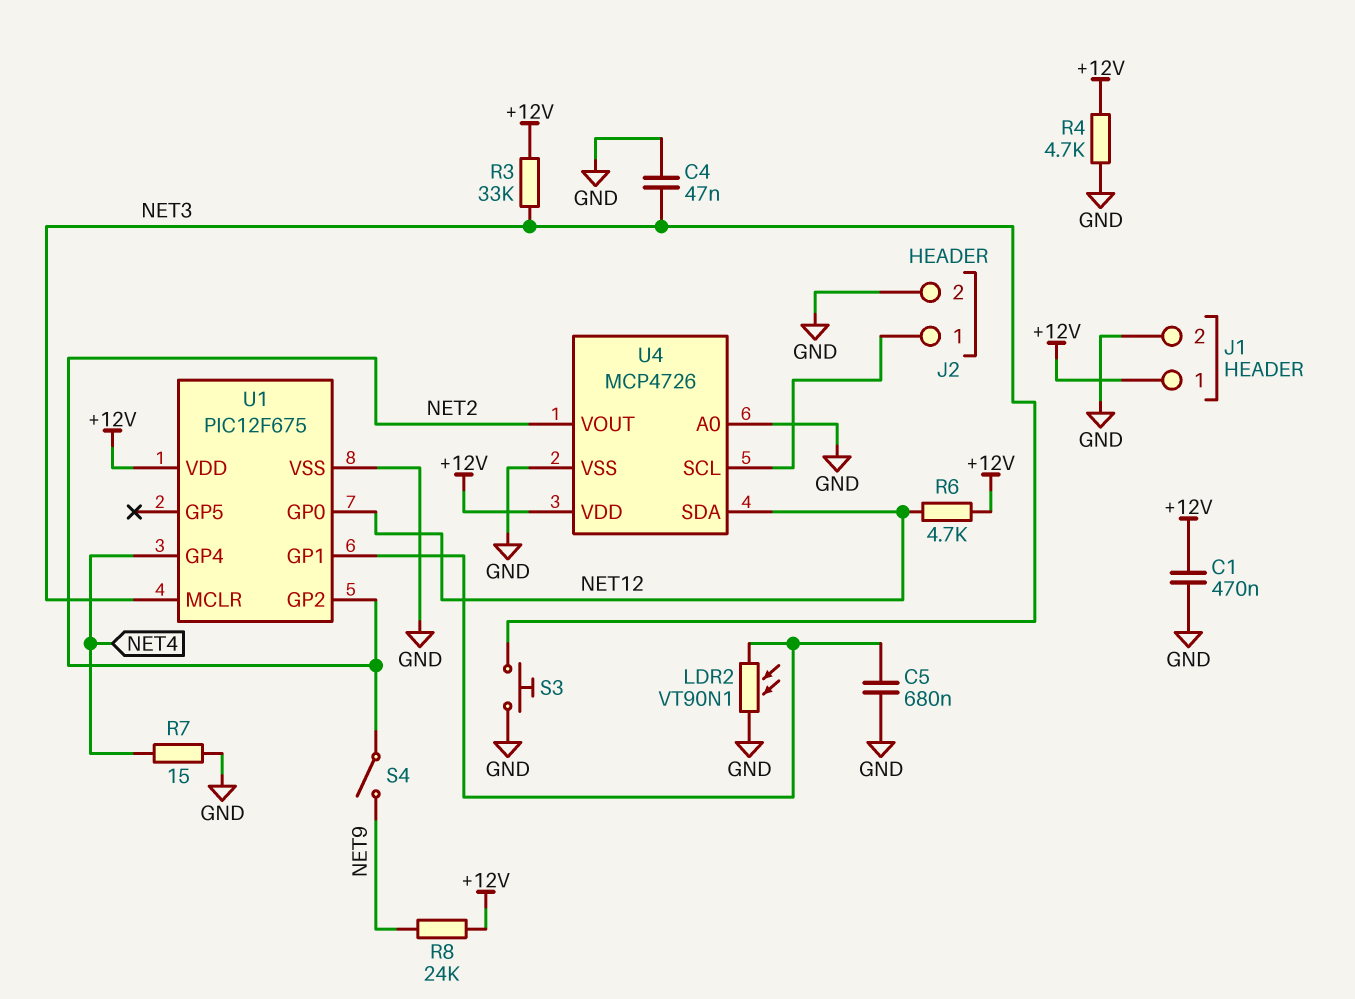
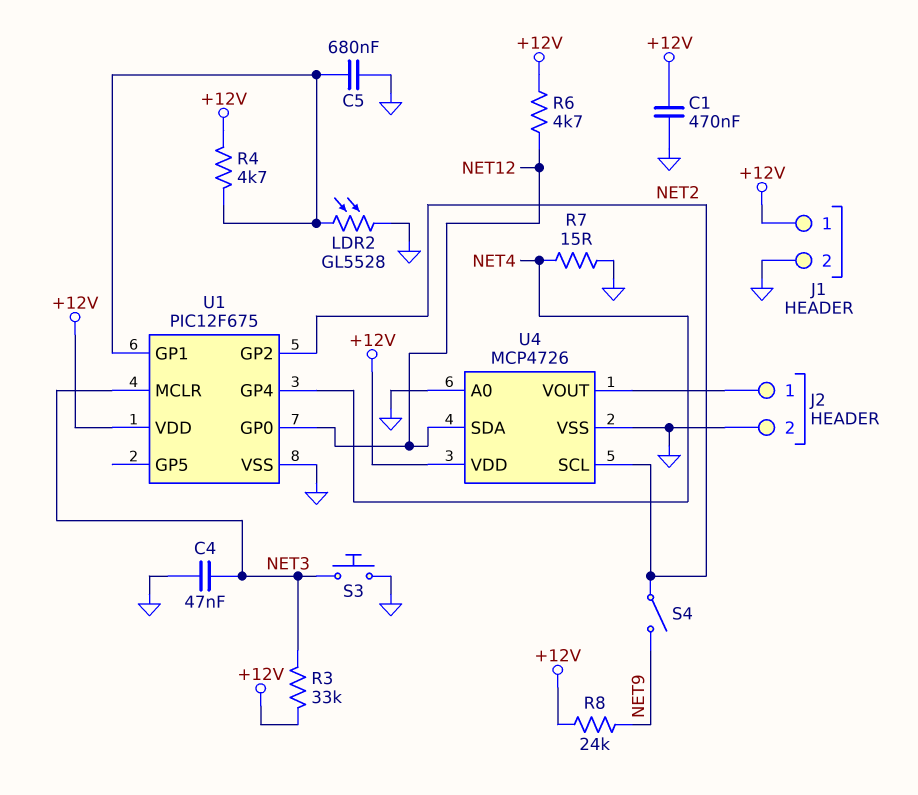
LDR2: VT90N1 (GND, U1/GP1) -> GL5528 (GND, U1/GP1)
R4: 4.7k (+12V, GND) -> 4.7k (+12V, U1/GP1)
U4 pin SCL: J2/1 -> NET2
U4 pin VOUT: NET2 -> J2/1

